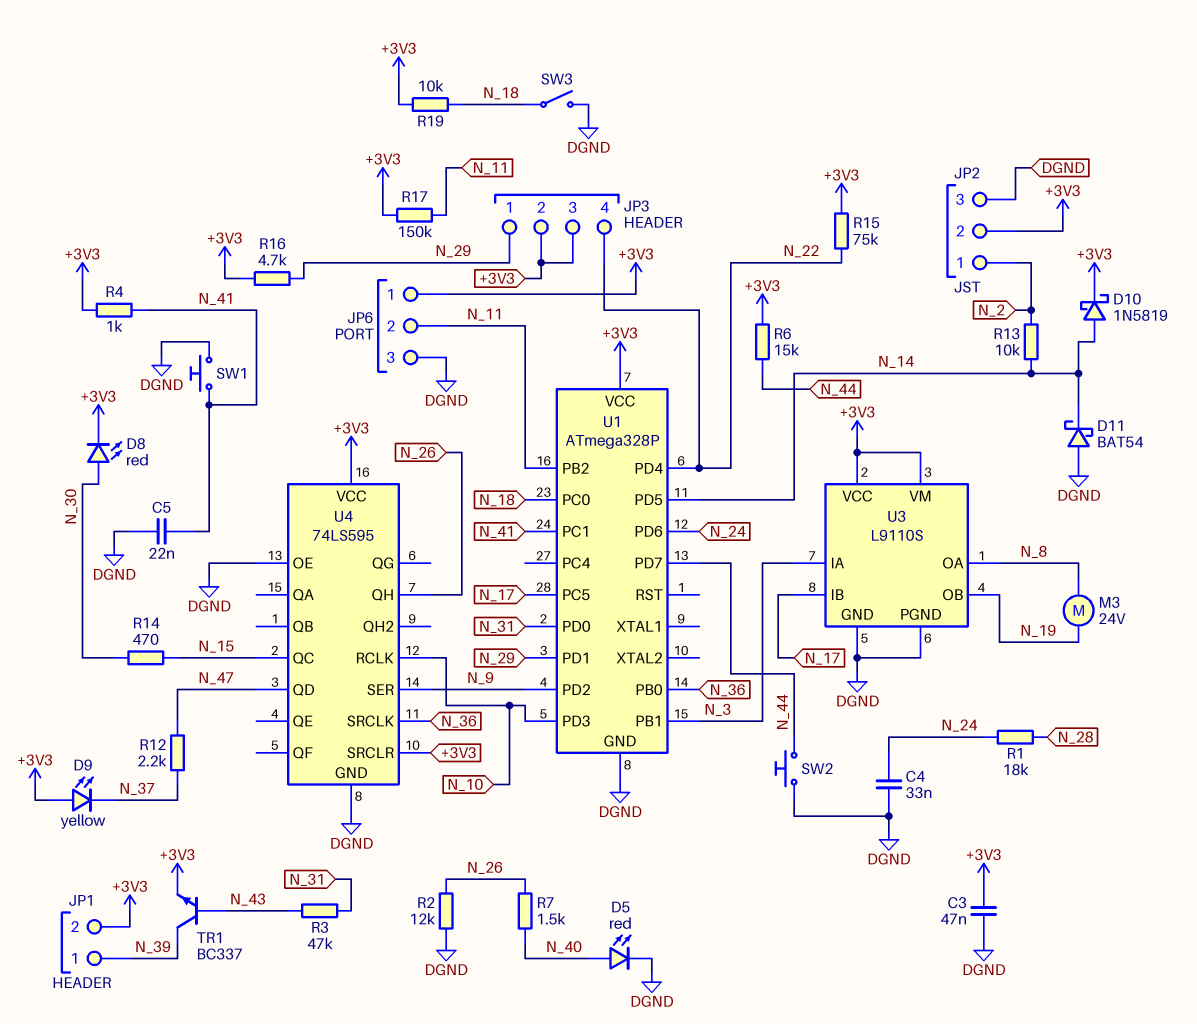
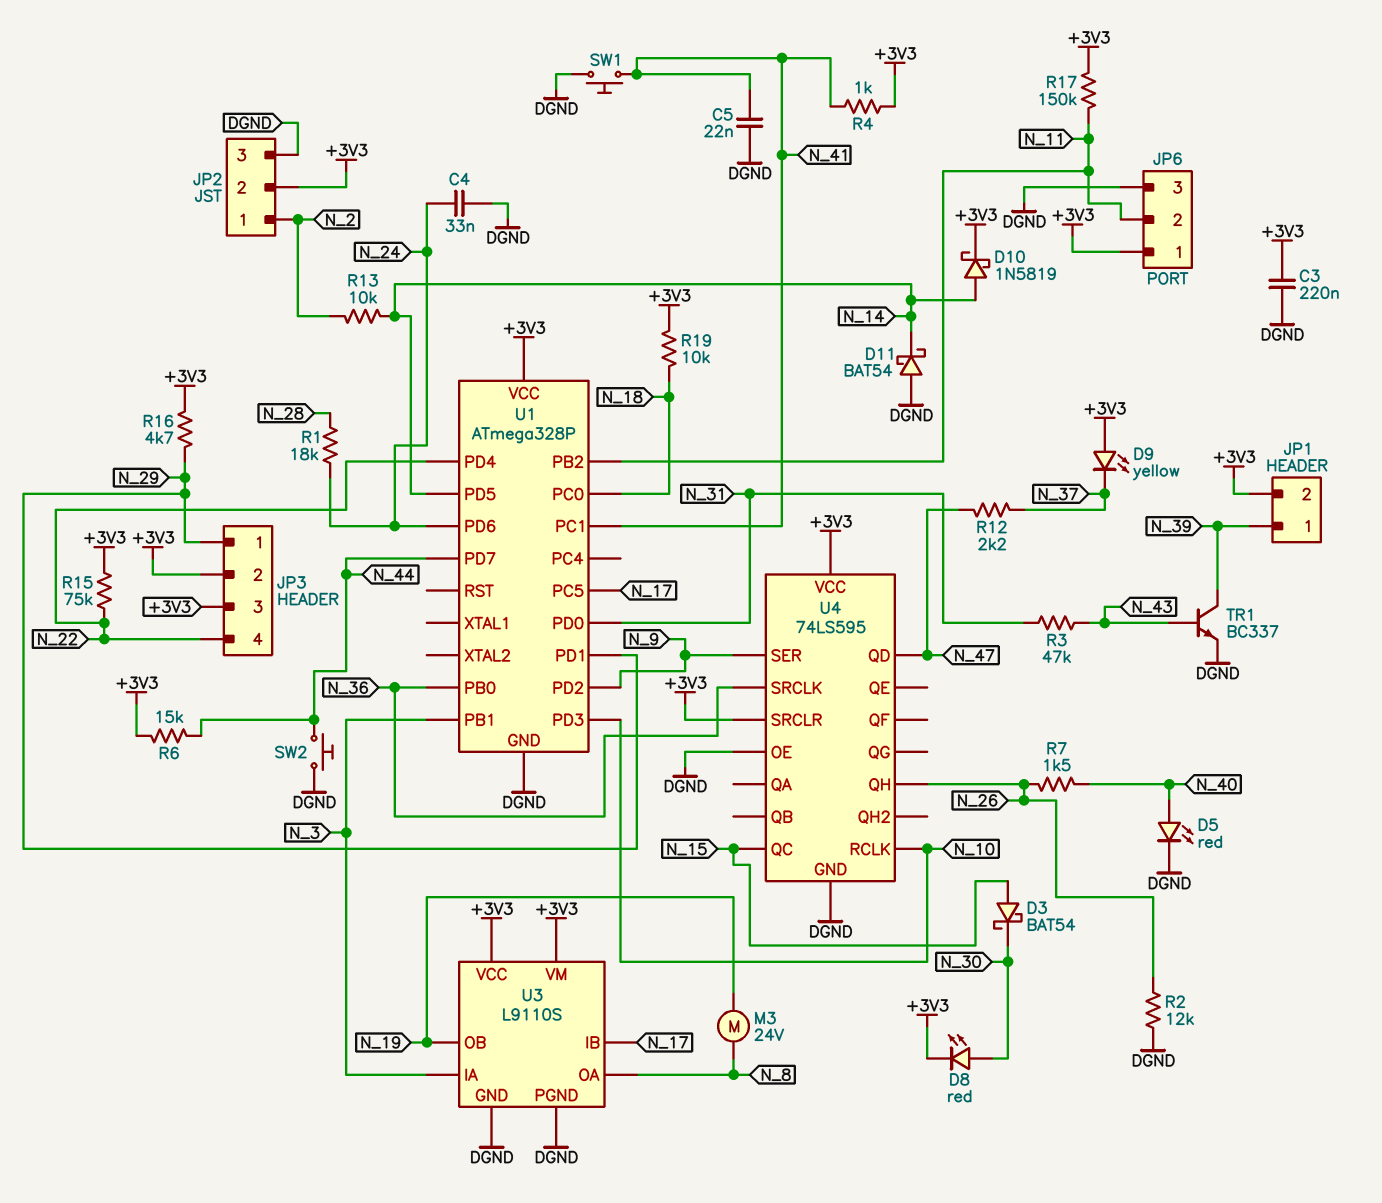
C3: 47nF (+3V3, DGND) -> 220nF (+3V3, DGND)
D3: none -> schottky BAT54 (A N_15, K N_30)
R14: 470 (N_15, N_30) -> none
SW3: switch (DGND, N_18) -> none
TR1: NPN BC337 (B N_43, C N_39, E +3V3) -> NPN BC337 (B N_43, C N_39, E DGND)

